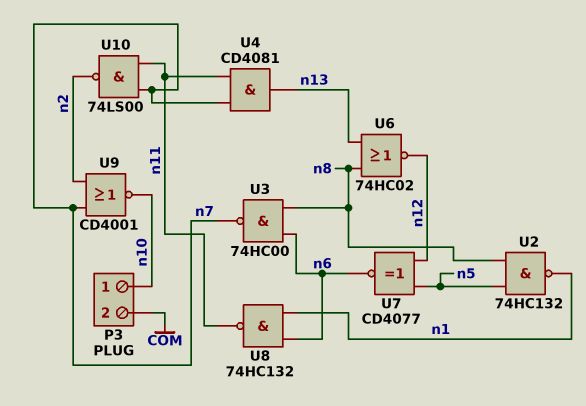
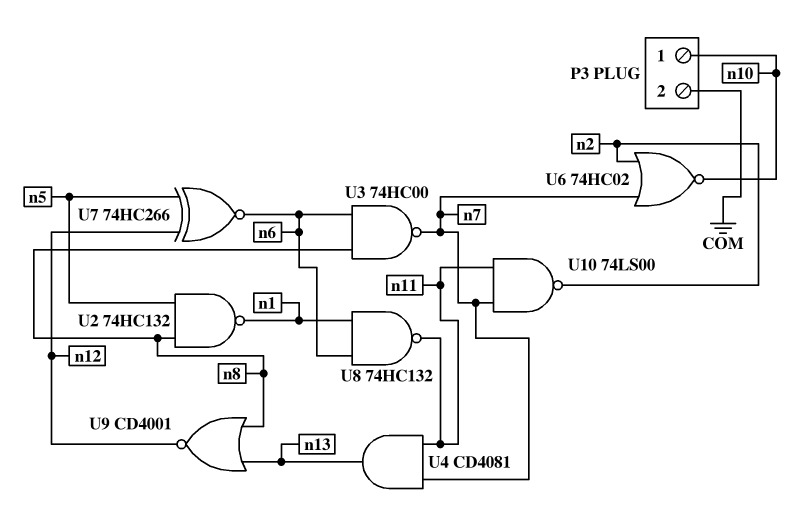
U6: NOR 74HC02 (in n8, in n13, out n12) -> NOR 74HC02 (in n2, in n7, out n10)
U7: XNOR CD4077 (in n5, in n12, out n6) -> XNOR 74HC266 (in n5, in n12, out n6)
U9: NOR CD4001 (in n2, in n7, out n10) -> NOR CD4001 (in n8, in n13, out n12)

